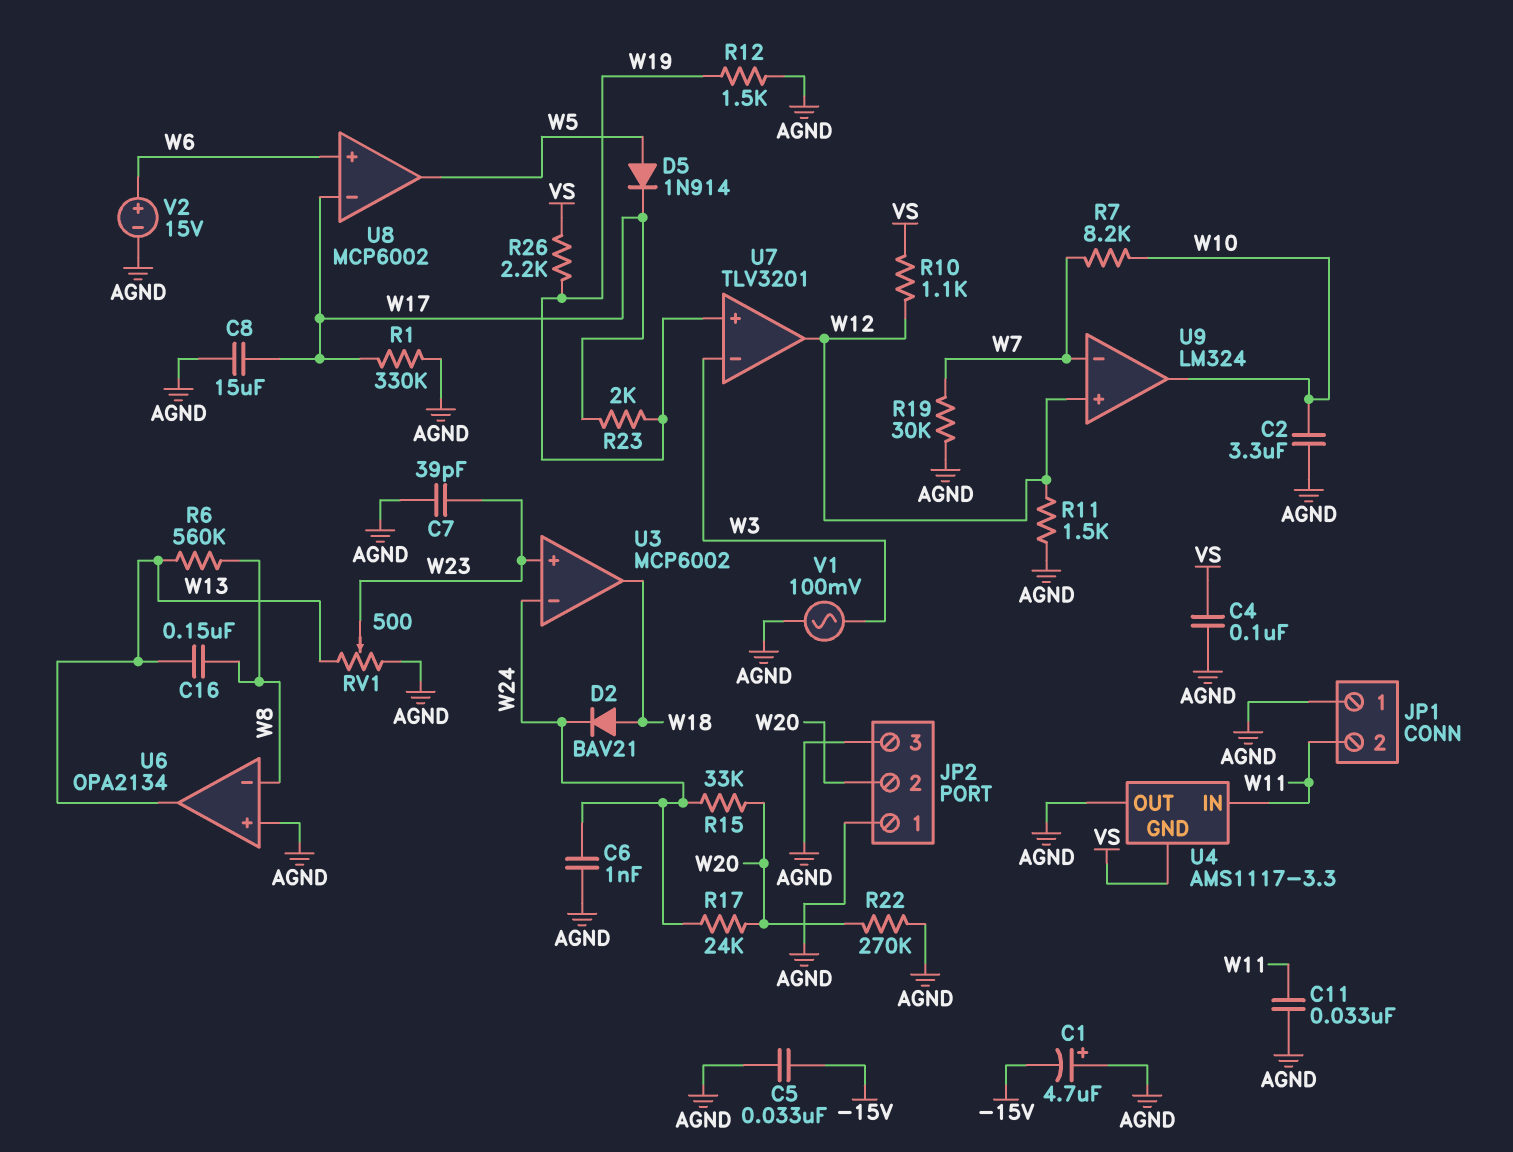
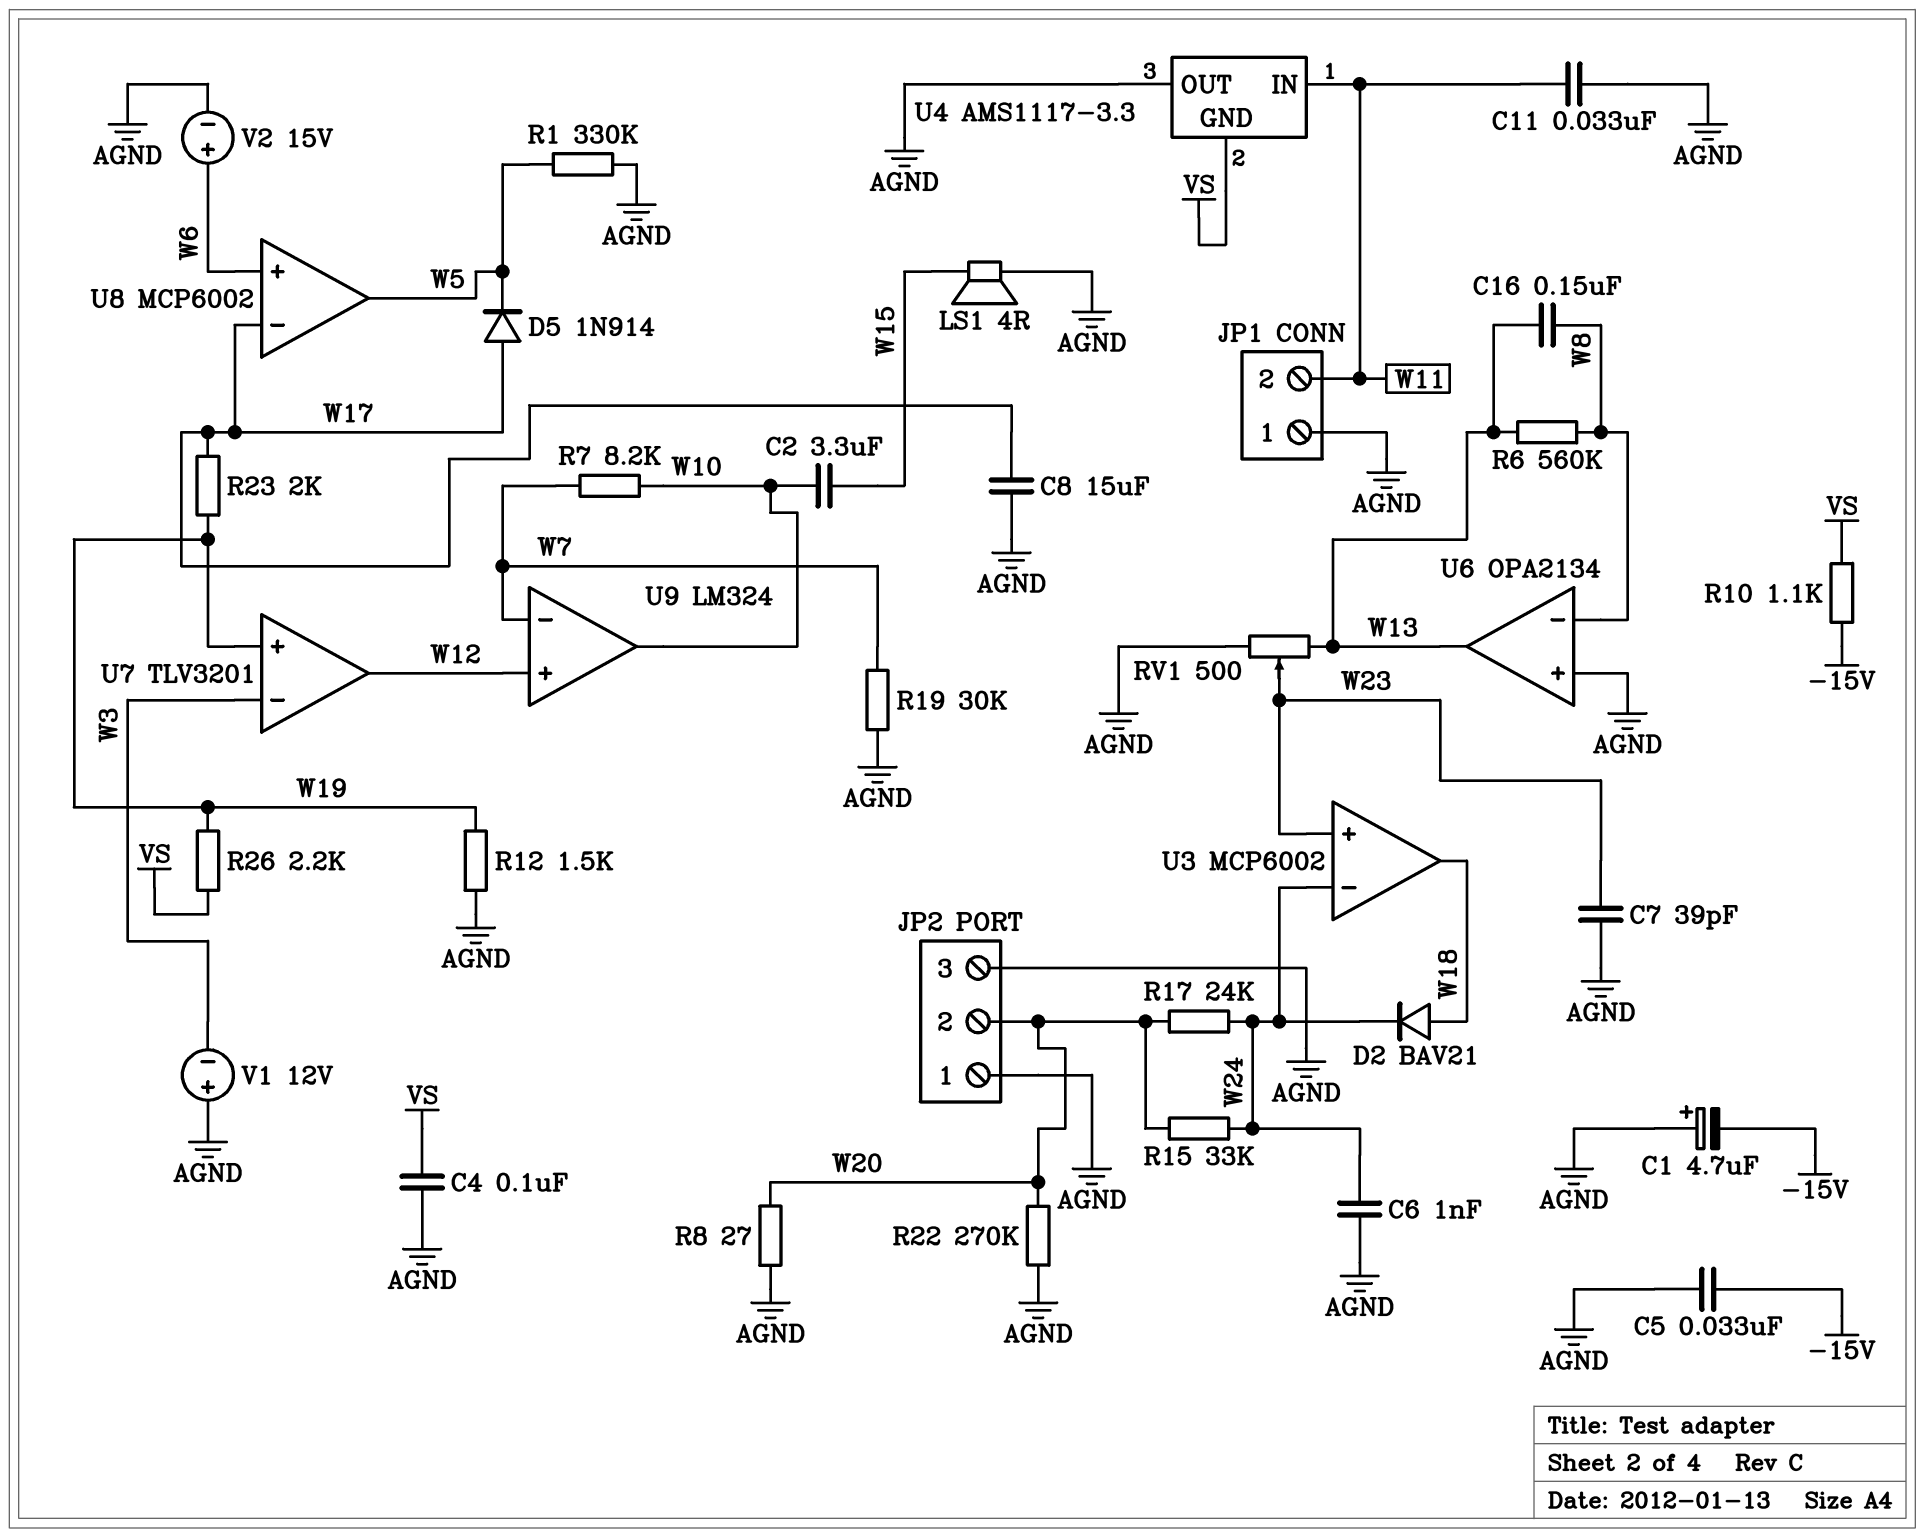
C2: 3.3uF (AGND, W10) -> 3.3uF (W10, W15)
D5: diode 1N914 (A W5, K W17) -> diode 1N914 (A W17, K W5)
LS1: none -> speaker 4R (AGND, W15)
R1: 330k (AGND, W17) -> 330k (AGND, W5)
R8: none -> 27 (AGND, W20)
R10: 1.1k (VS, W12) -> 1.1k (-15V, VS)
R11: 1.5k (AGND, W12) -> none
V1: AC 100mV (AGND, W3) -> 12V (plus AGND, minus W3)

